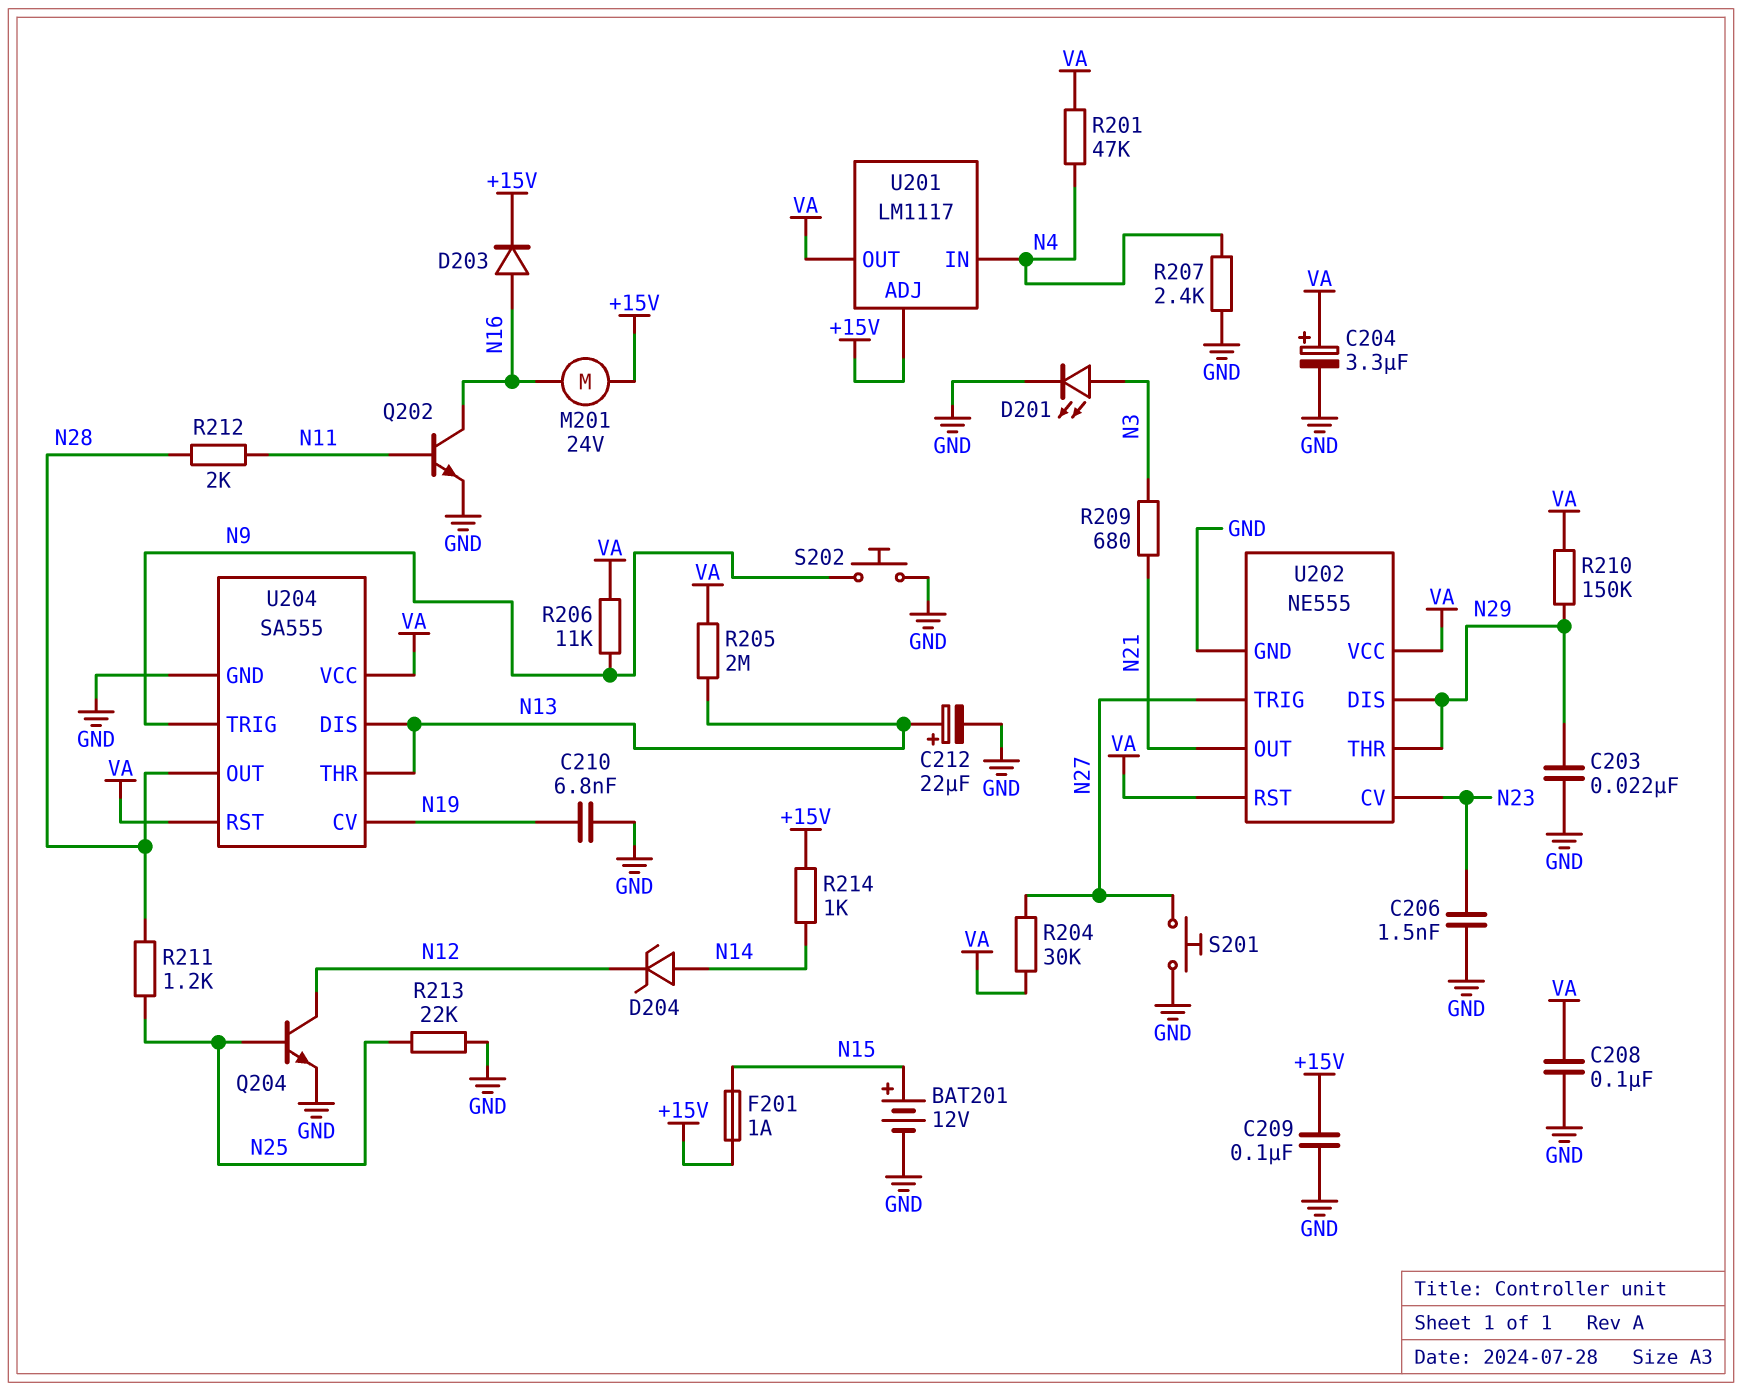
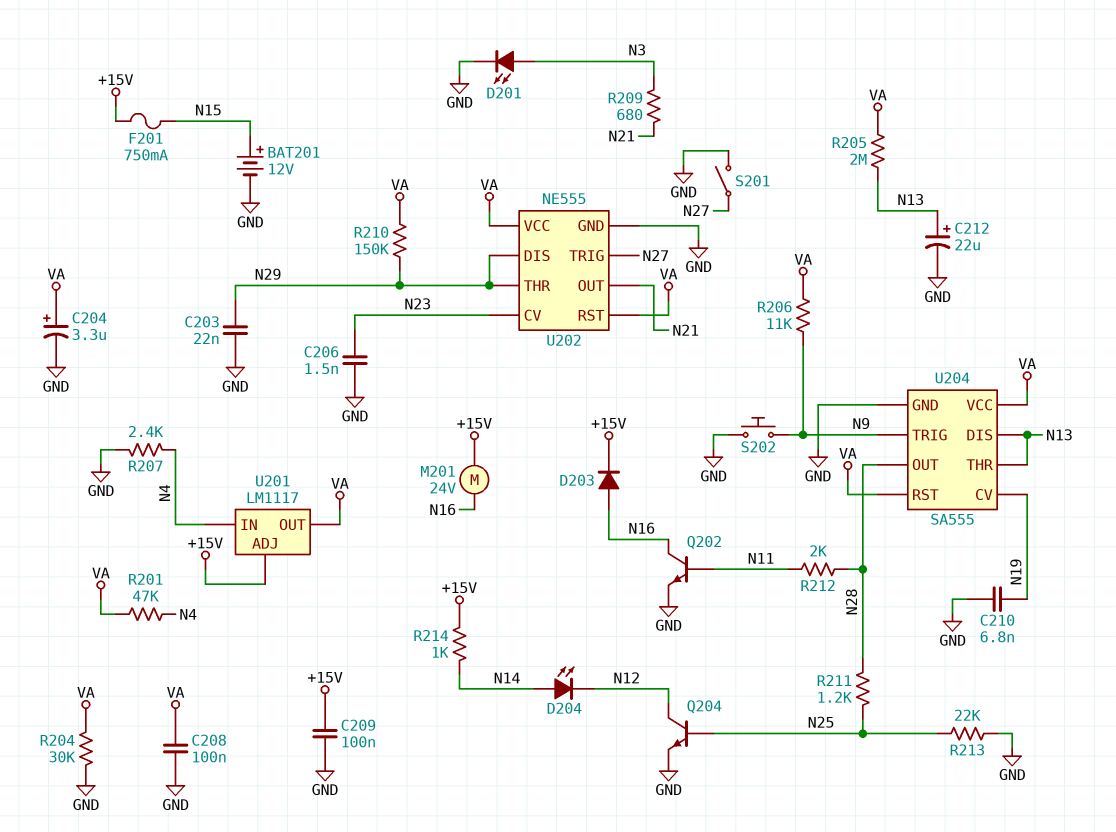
D204: zener (A N14, K N12) -> LED (A N14, K N12)
F201: 1A (+15V, N15) -> 750mA (+15V, N15)
R204: 30k (N27, VA) -> 30k (GND, VA)
S201: button (GND, N27) -> switch (GND, N27)

